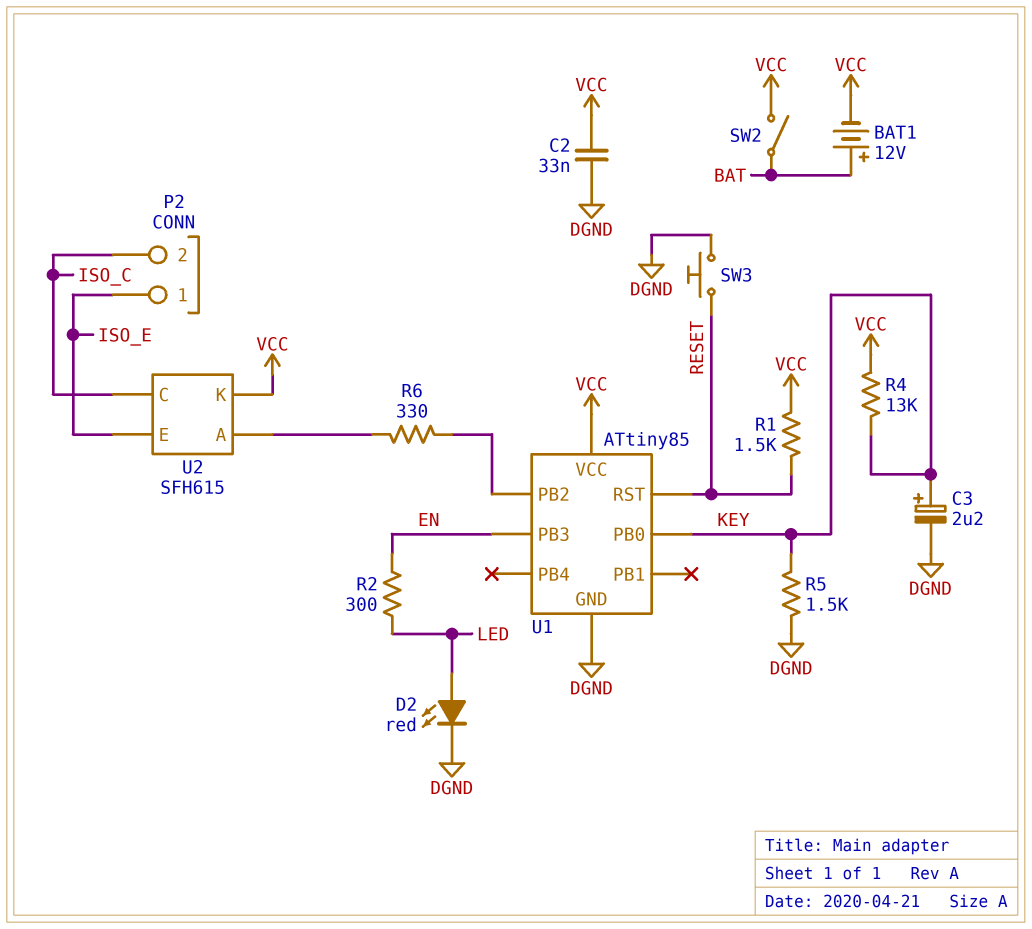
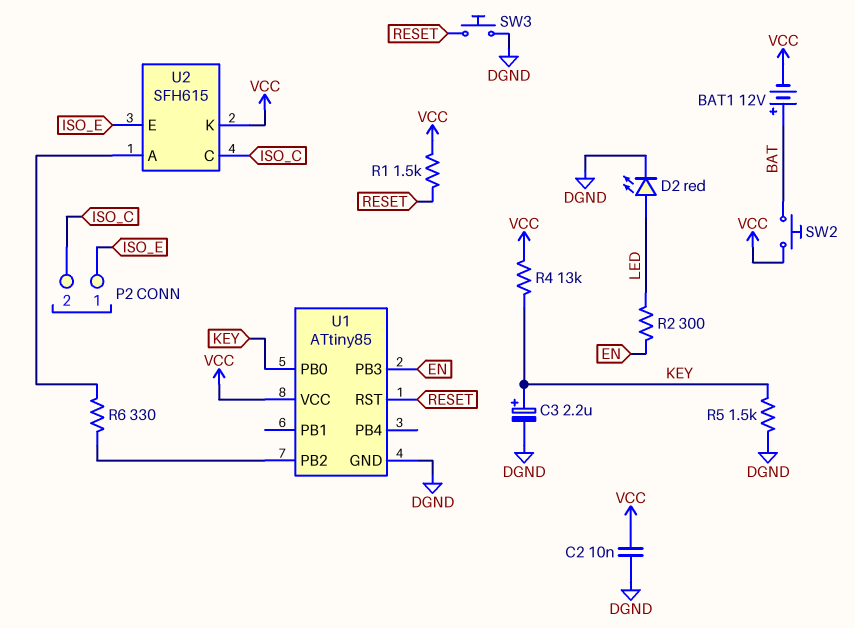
C2: 33nF (DGND, VCC) -> 10nF (DGND, VCC)
SW2: switch (BAT, VCC) -> button (BAT, VCC)

